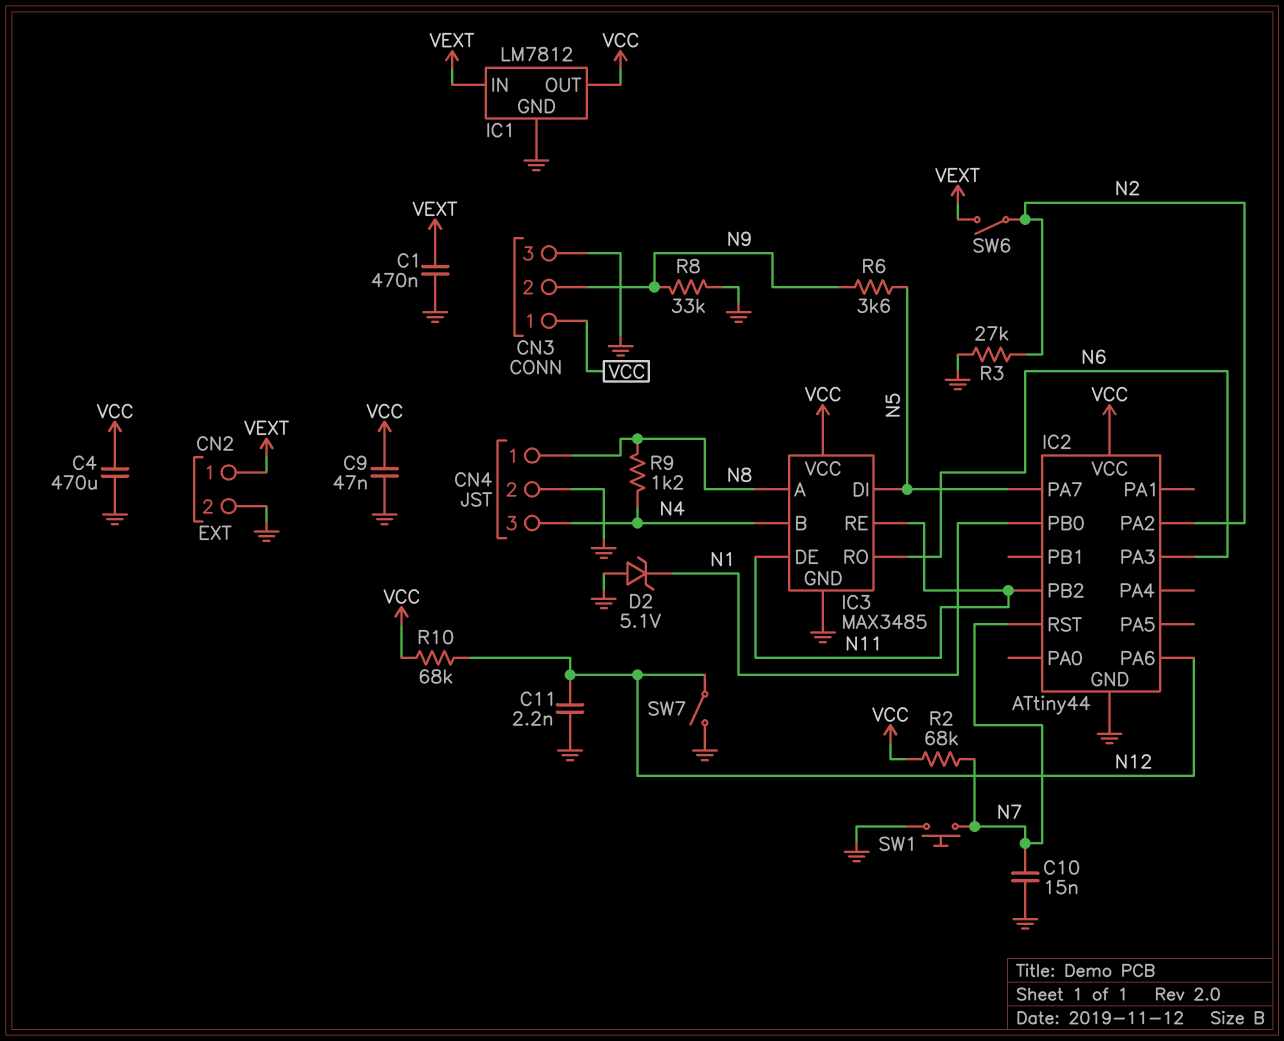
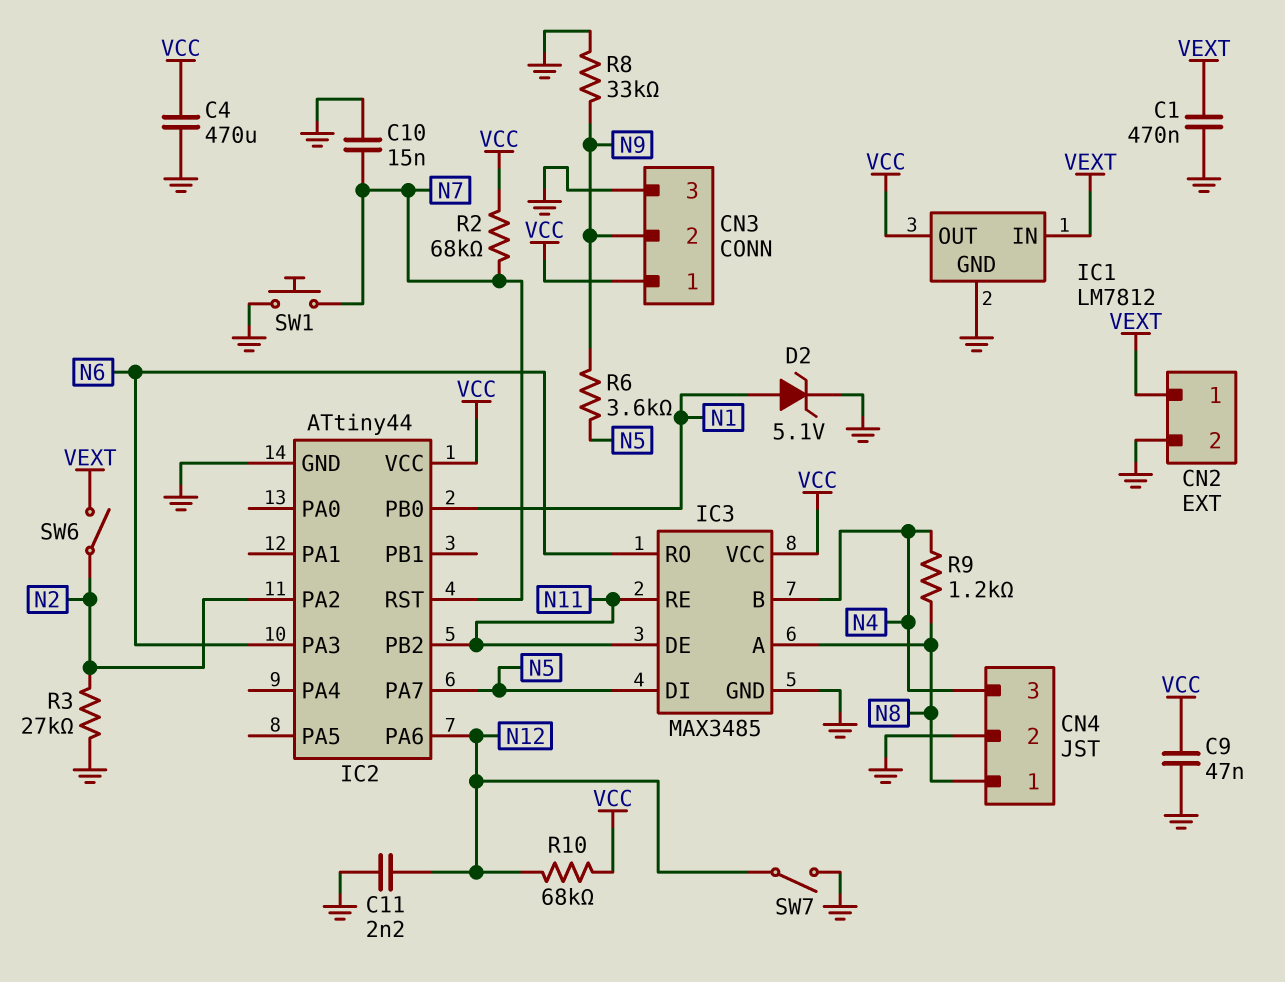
D2: zener 5.1V (A GND, K N1) -> zener 5.1V (A N1, K GND)

